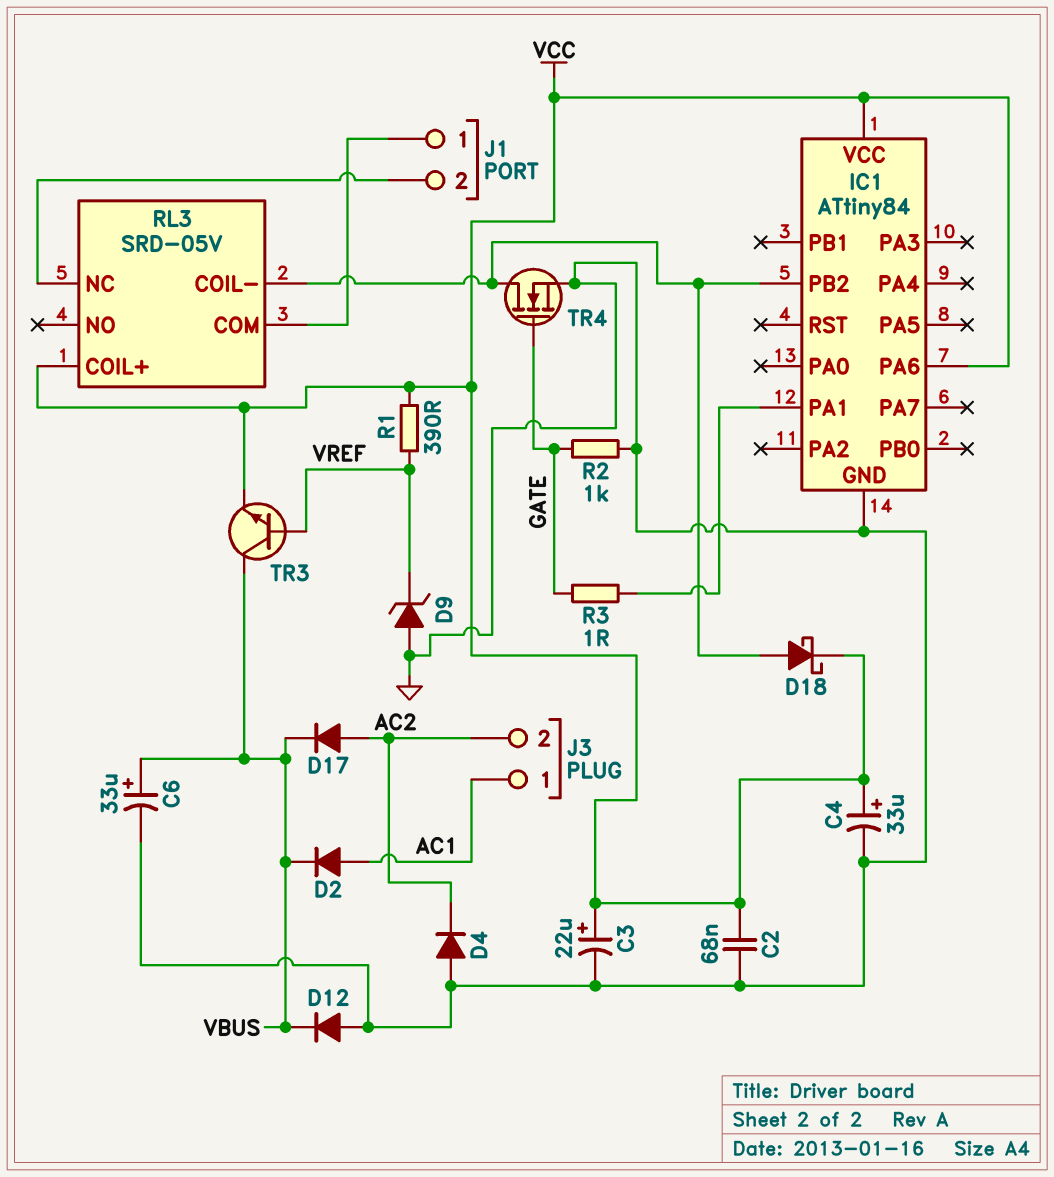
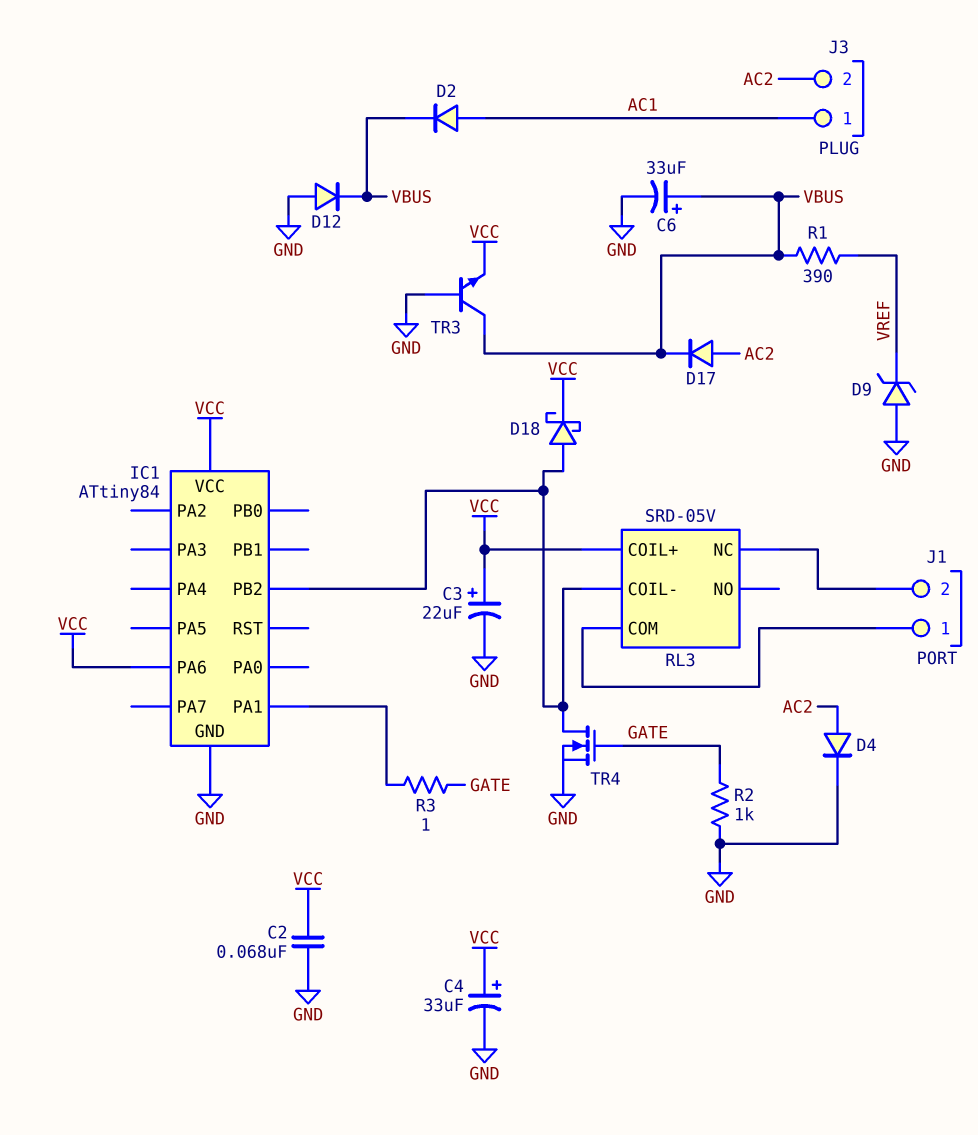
D4: diode (A GND, K AC2) -> diode (A AC2, K GND)
R1: 390 (VCC, VREF) -> 390 (VBUS, VREF)
TR3: NPN (B VREF, C VBUS, E VCC) -> NPN (B GND, C VBUS, E VCC)

